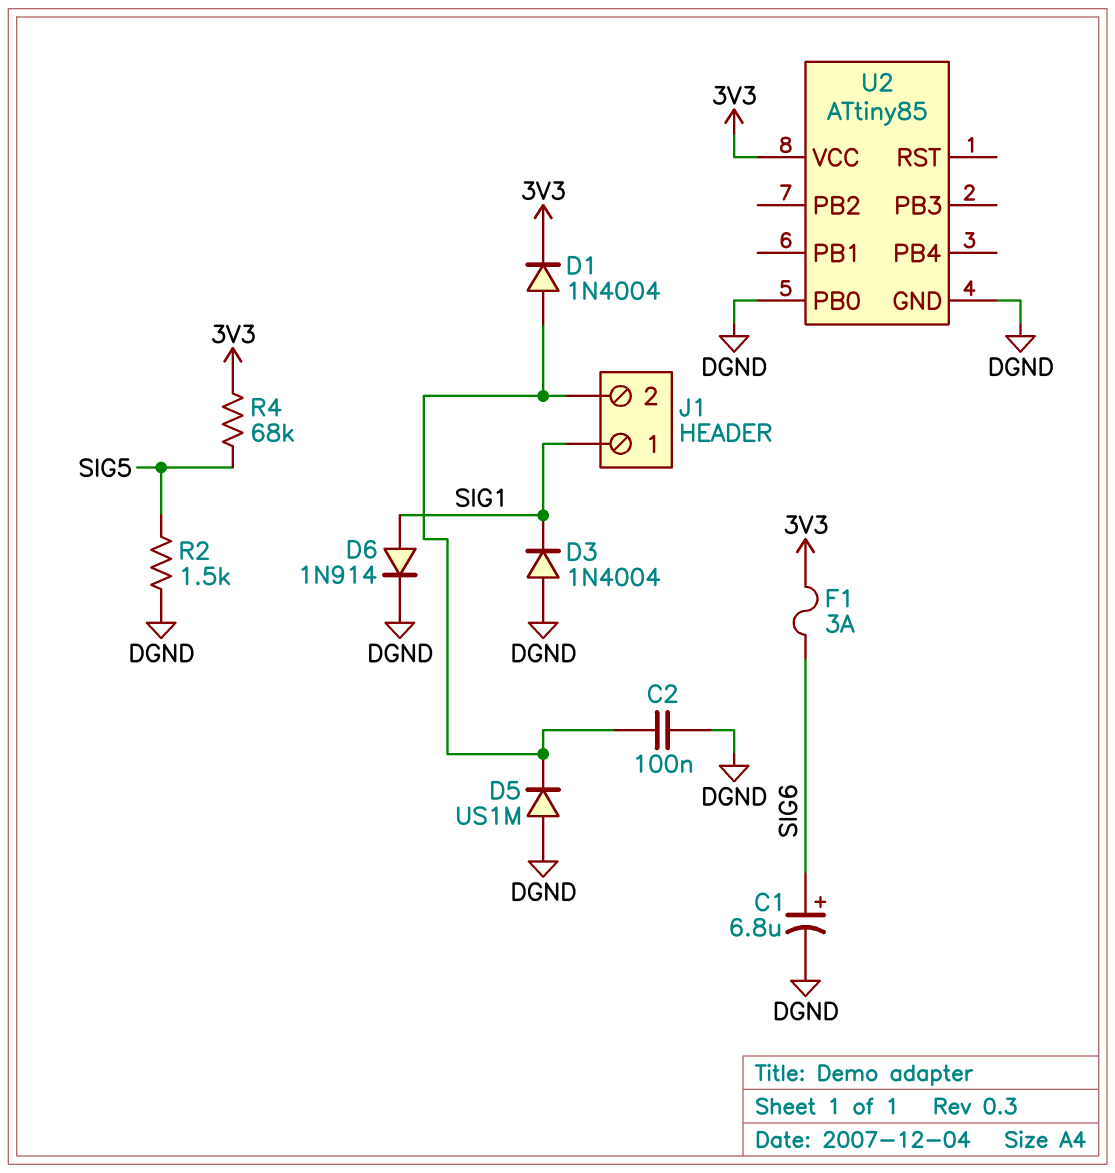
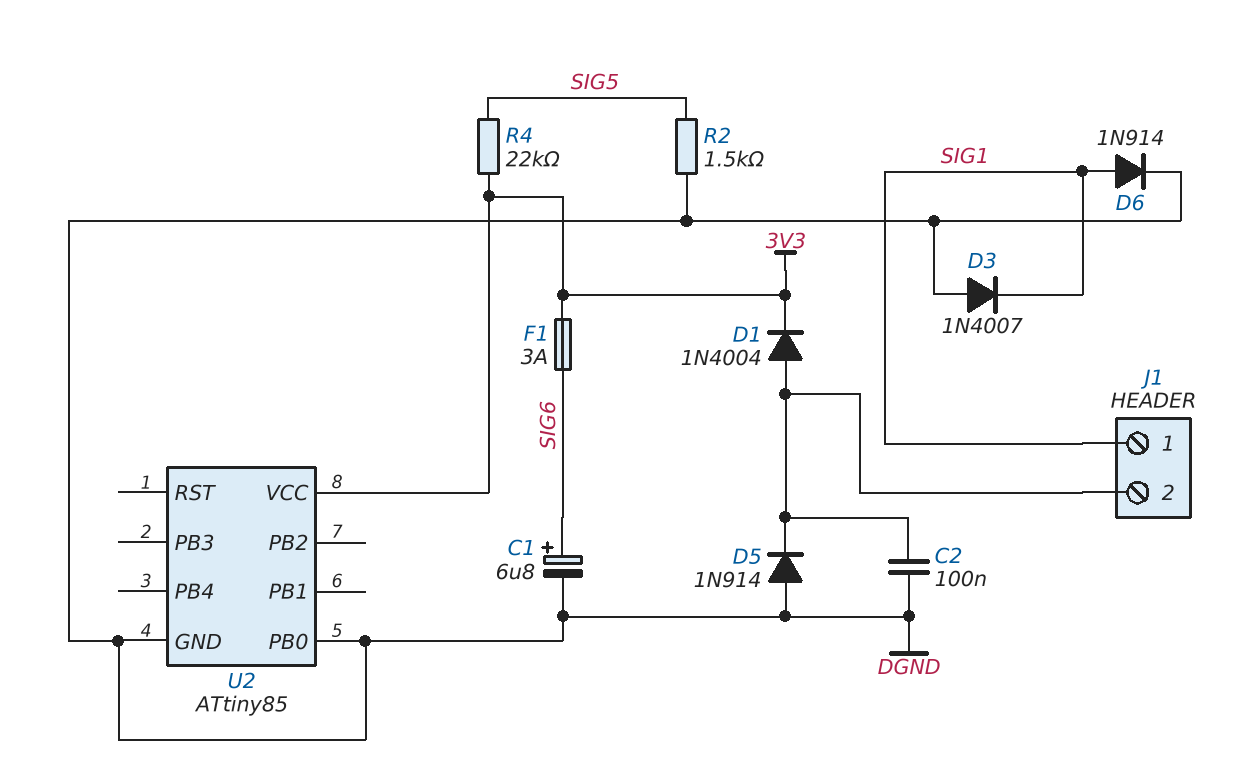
D3: diode 1N4004 (A DGND, K SIG1) -> diode 1N4007 (A DGND, K SIG1)
D5: diode US1M (A DGND, K J1/2) -> diode 1N914 (A DGND, K J1/2)
R4: 68k (3V3, SIG5) -> 22k (3V3, SIG5)

